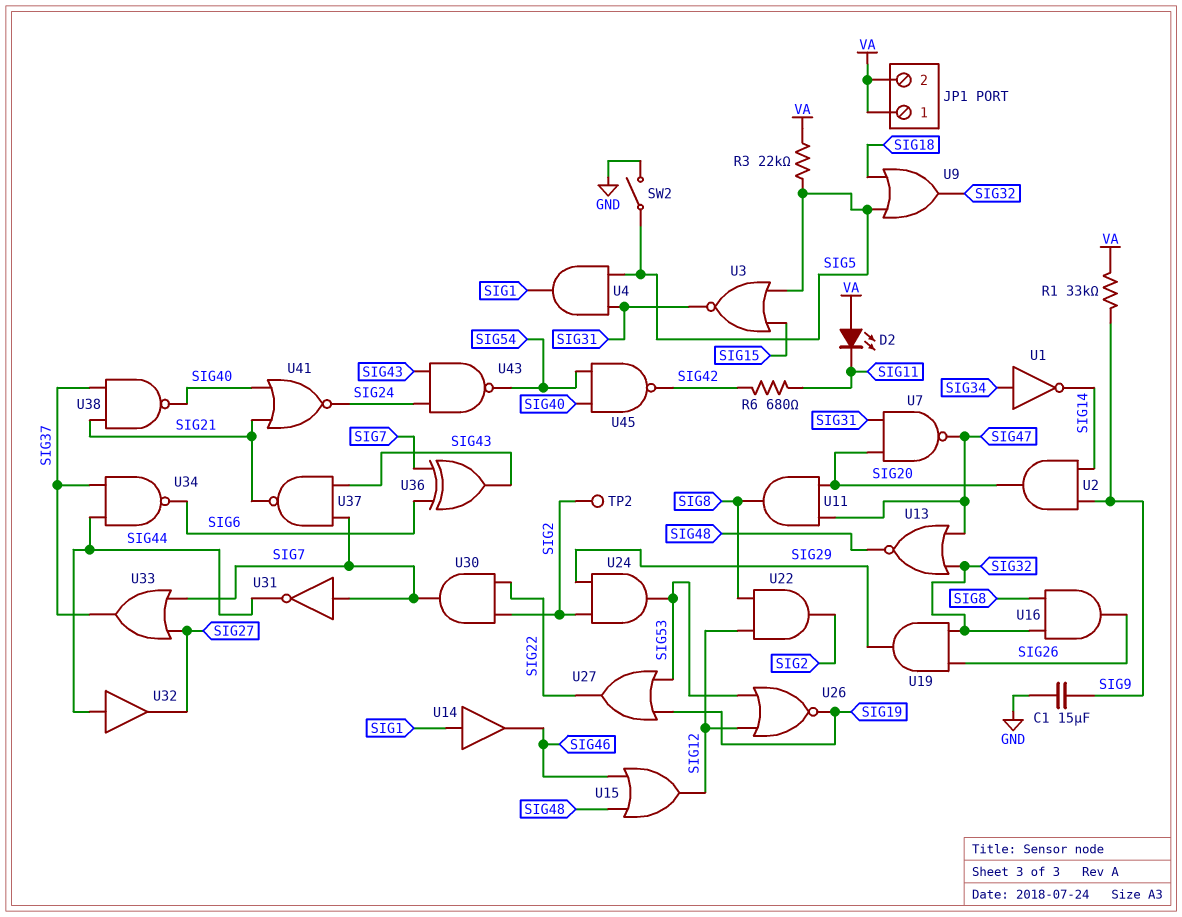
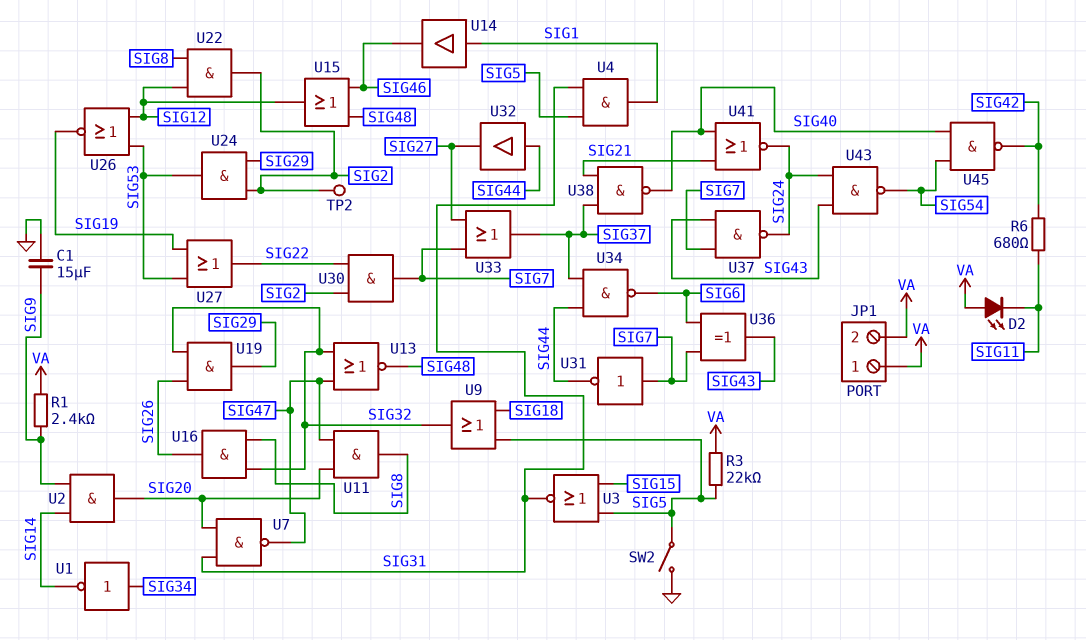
R1: 33k (SIG9, VA) -> 2.4k (SIG9, VA)
U37: NAND (in SIG7, in SIG43, out SIG21) -> NAND (in SIG7, in SIG43, out SIG24)

